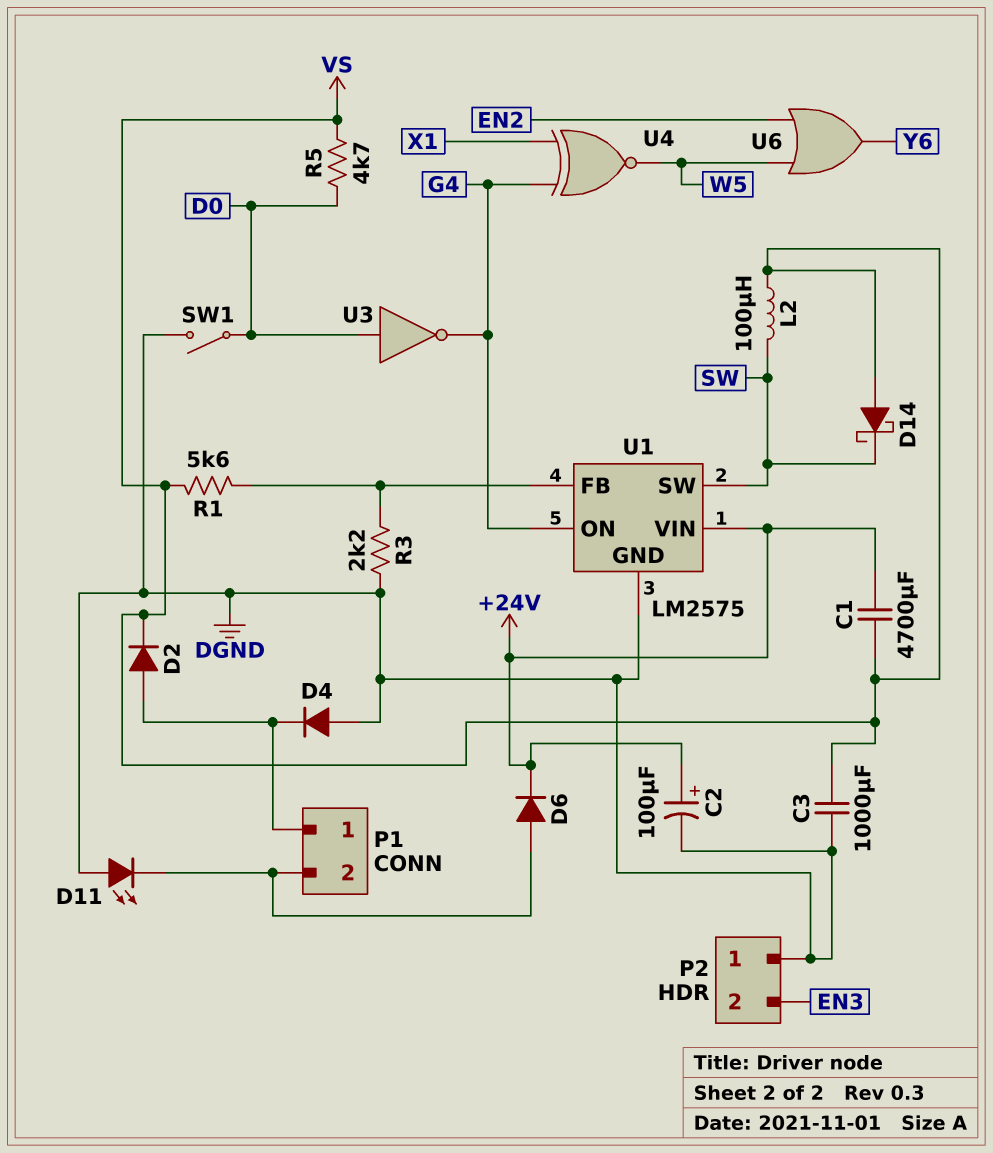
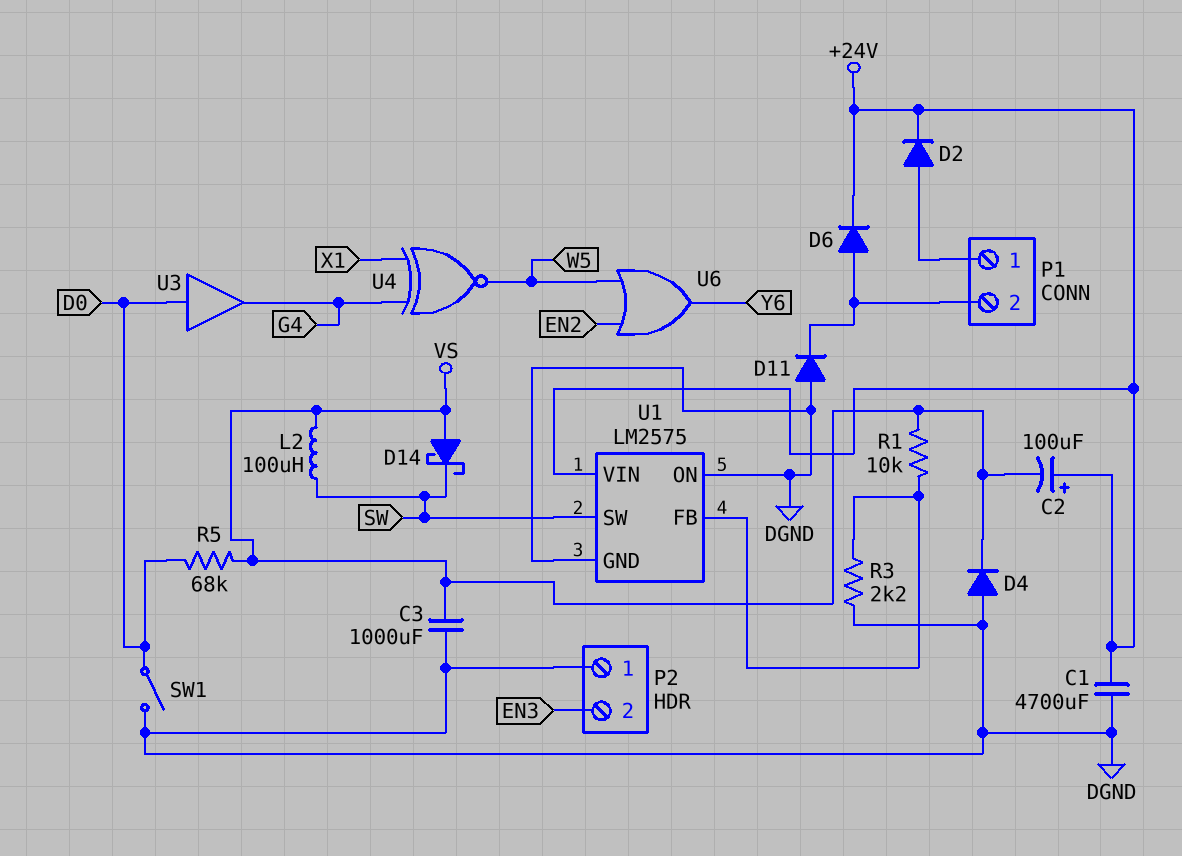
C1: 4700uF (+24V, VS) -> 4700uF (+24V, DGND)
C2: 100uF (plus +24V, minus DGND) -> 100uF (plus +24V, minus VS)
D2: diode (A P1/1, K VS) -> diode (A P1/1, K +24V)
D4: diode (A DGND, K P1/1) -> diode (A DGND, K VS)
D11: LED (A DGND, K P1/2) -> diode (A DGND, K P1/2)
R1: 5.6k (U1/FB, VS) -> 10k (U1/FB, VS)
R5: 4.7k (D0, VS) -> 68k (D0, VS)
U1 pin ON: G4 -> DGND
U3: NOT (in D0, out G4) -> buffer (in D0, out G4)

